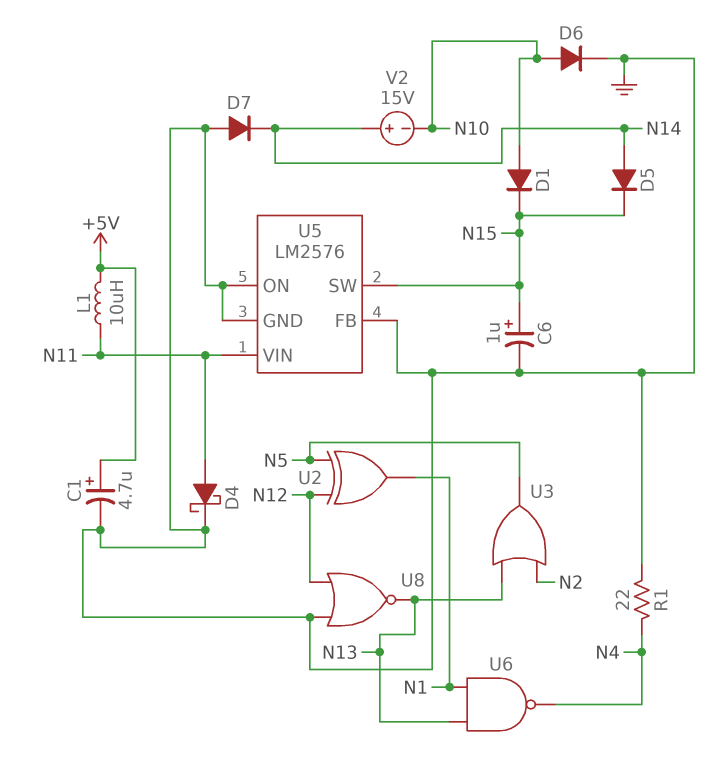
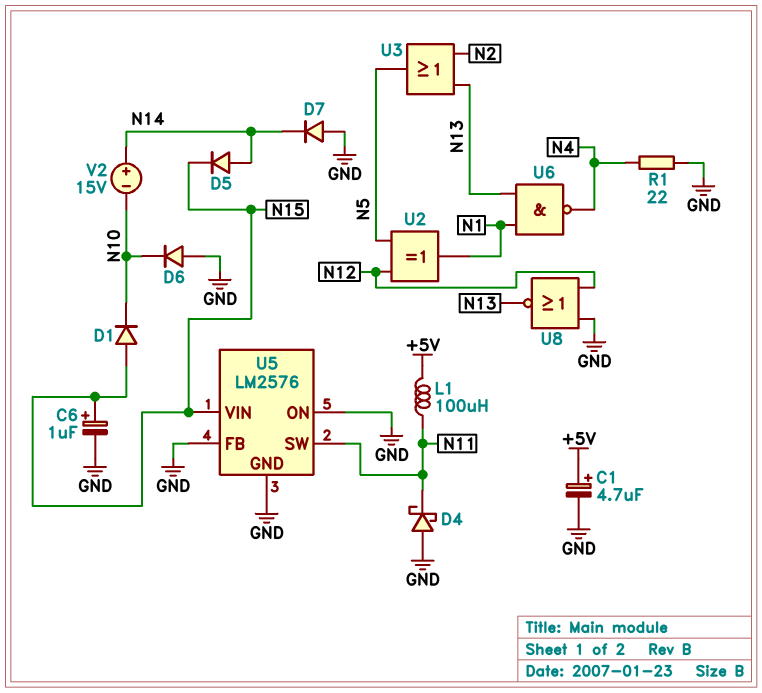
D1: diode (A N10, K N15) -> diode (A N15, K N10)
D4: schottky (A N11, K GND) -> schottky (A GND, K N11)
D6: diode (A N10, K GND) -> diode (A GND, K N10)
L1: 10uH (+5V, N11) -> 100uH (+5V, N11)
U5 pin SW: N15 -> N11
U5 pin VIN: N11 -> N15

